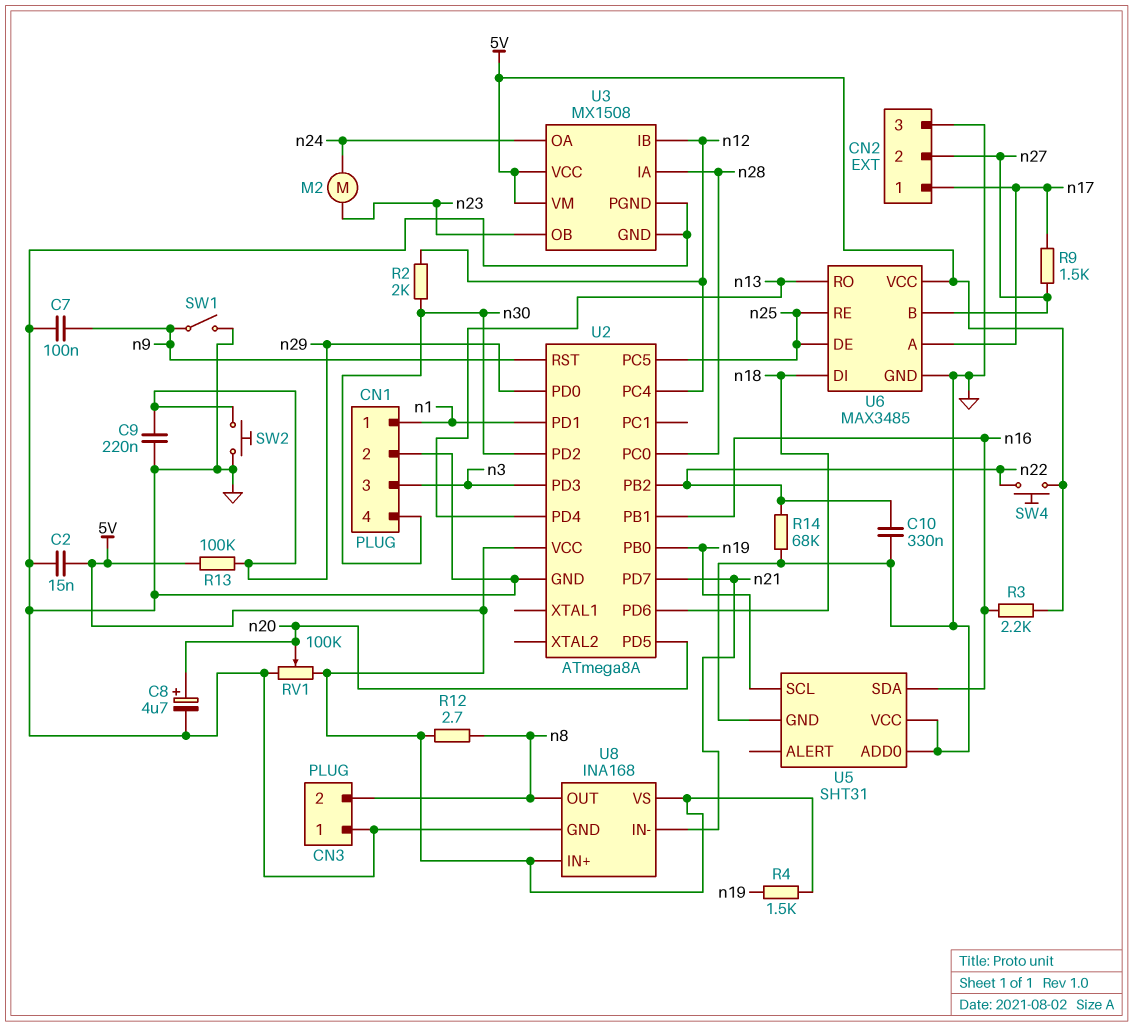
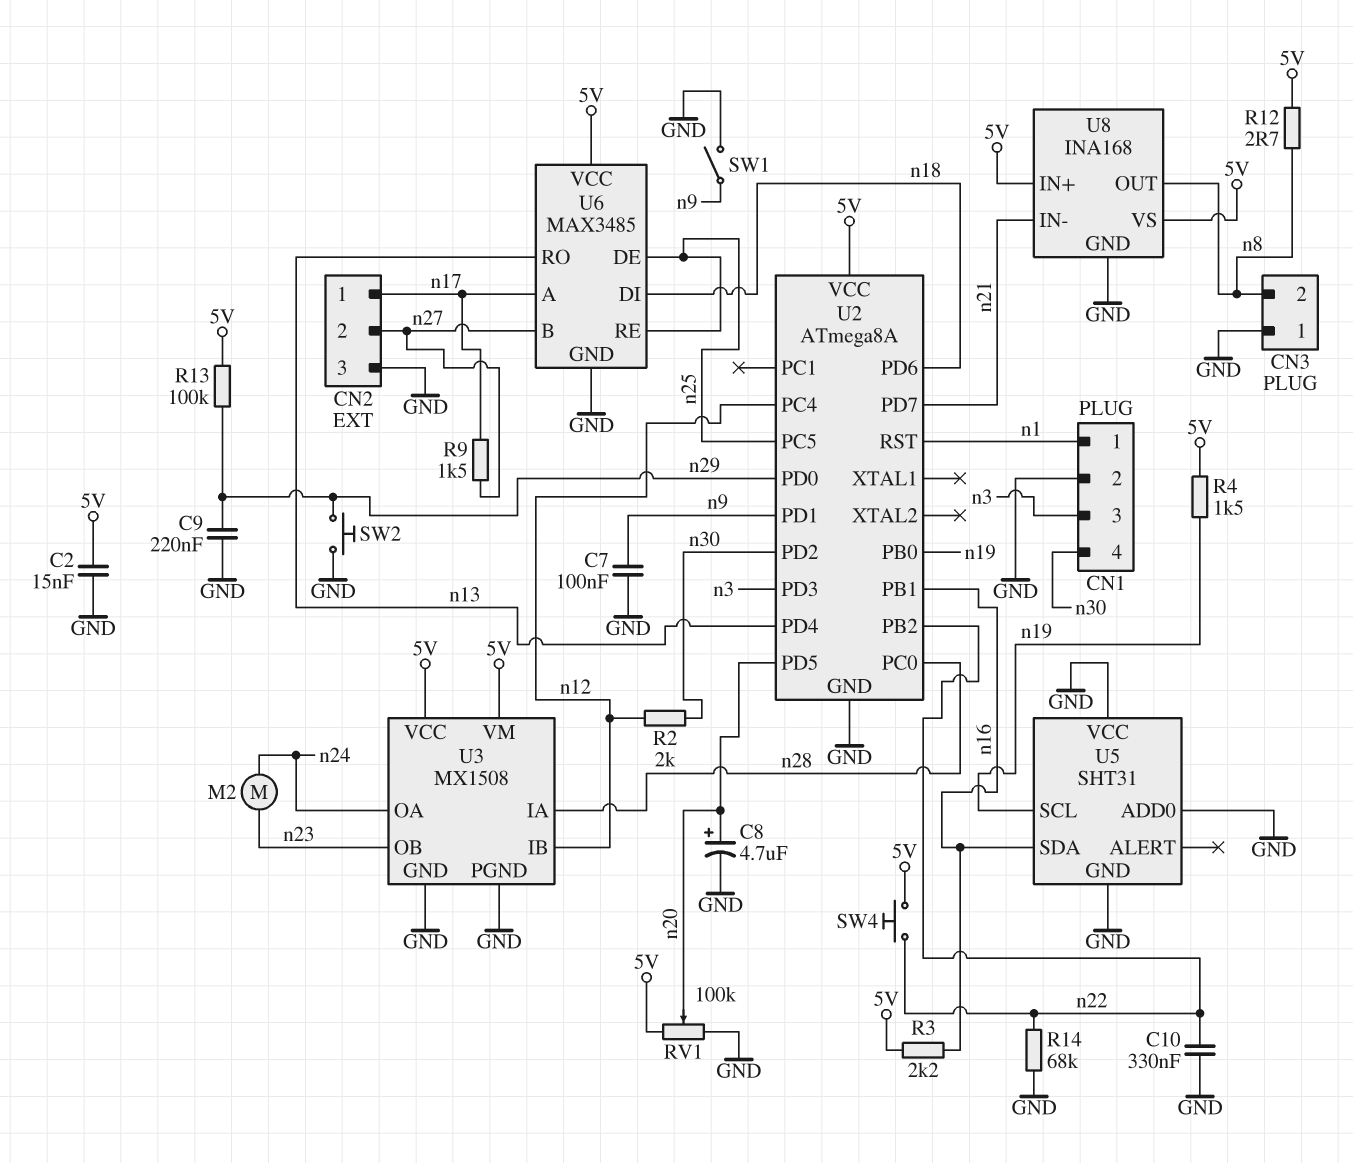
U2 pin PD1: n1 -> n9
U2 pin RST: n9 -> n1

